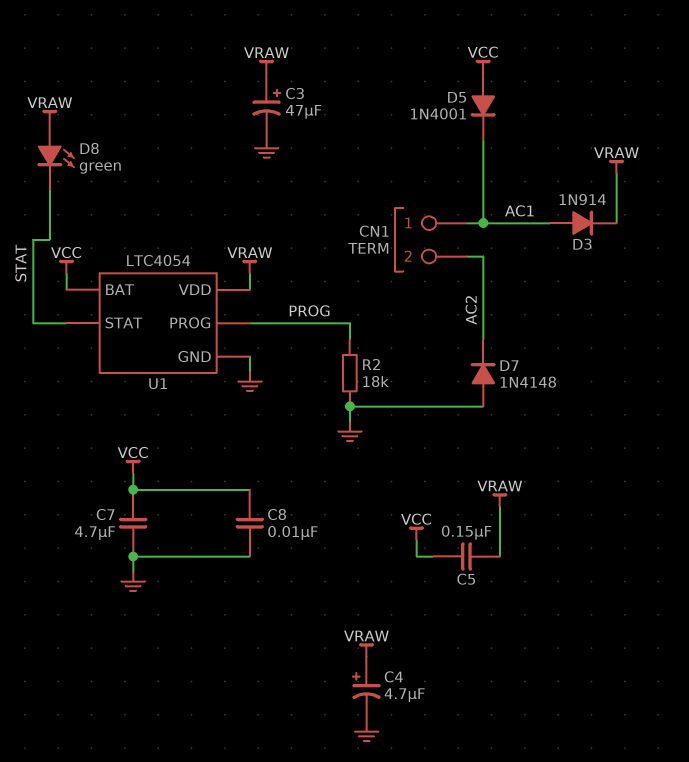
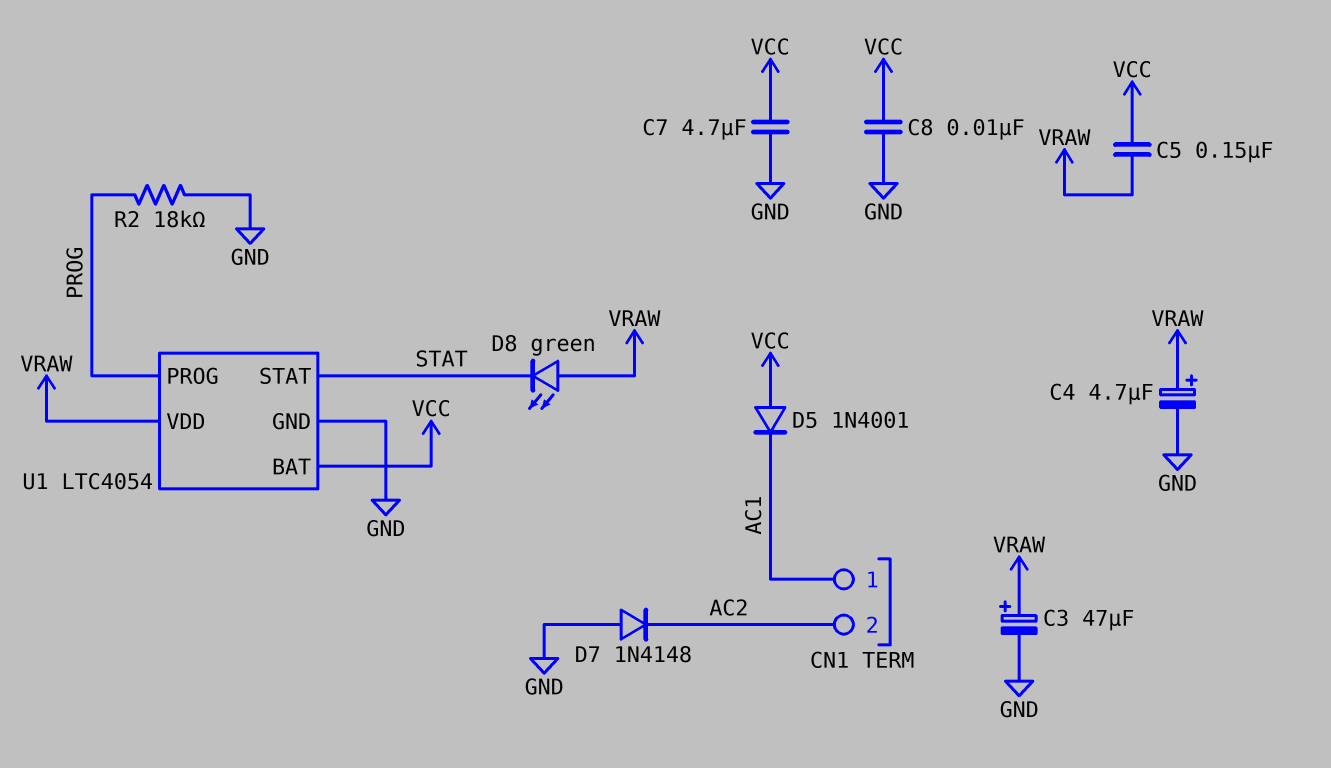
D3: diode 1N914 (A AC1, K VRAW) -> none

